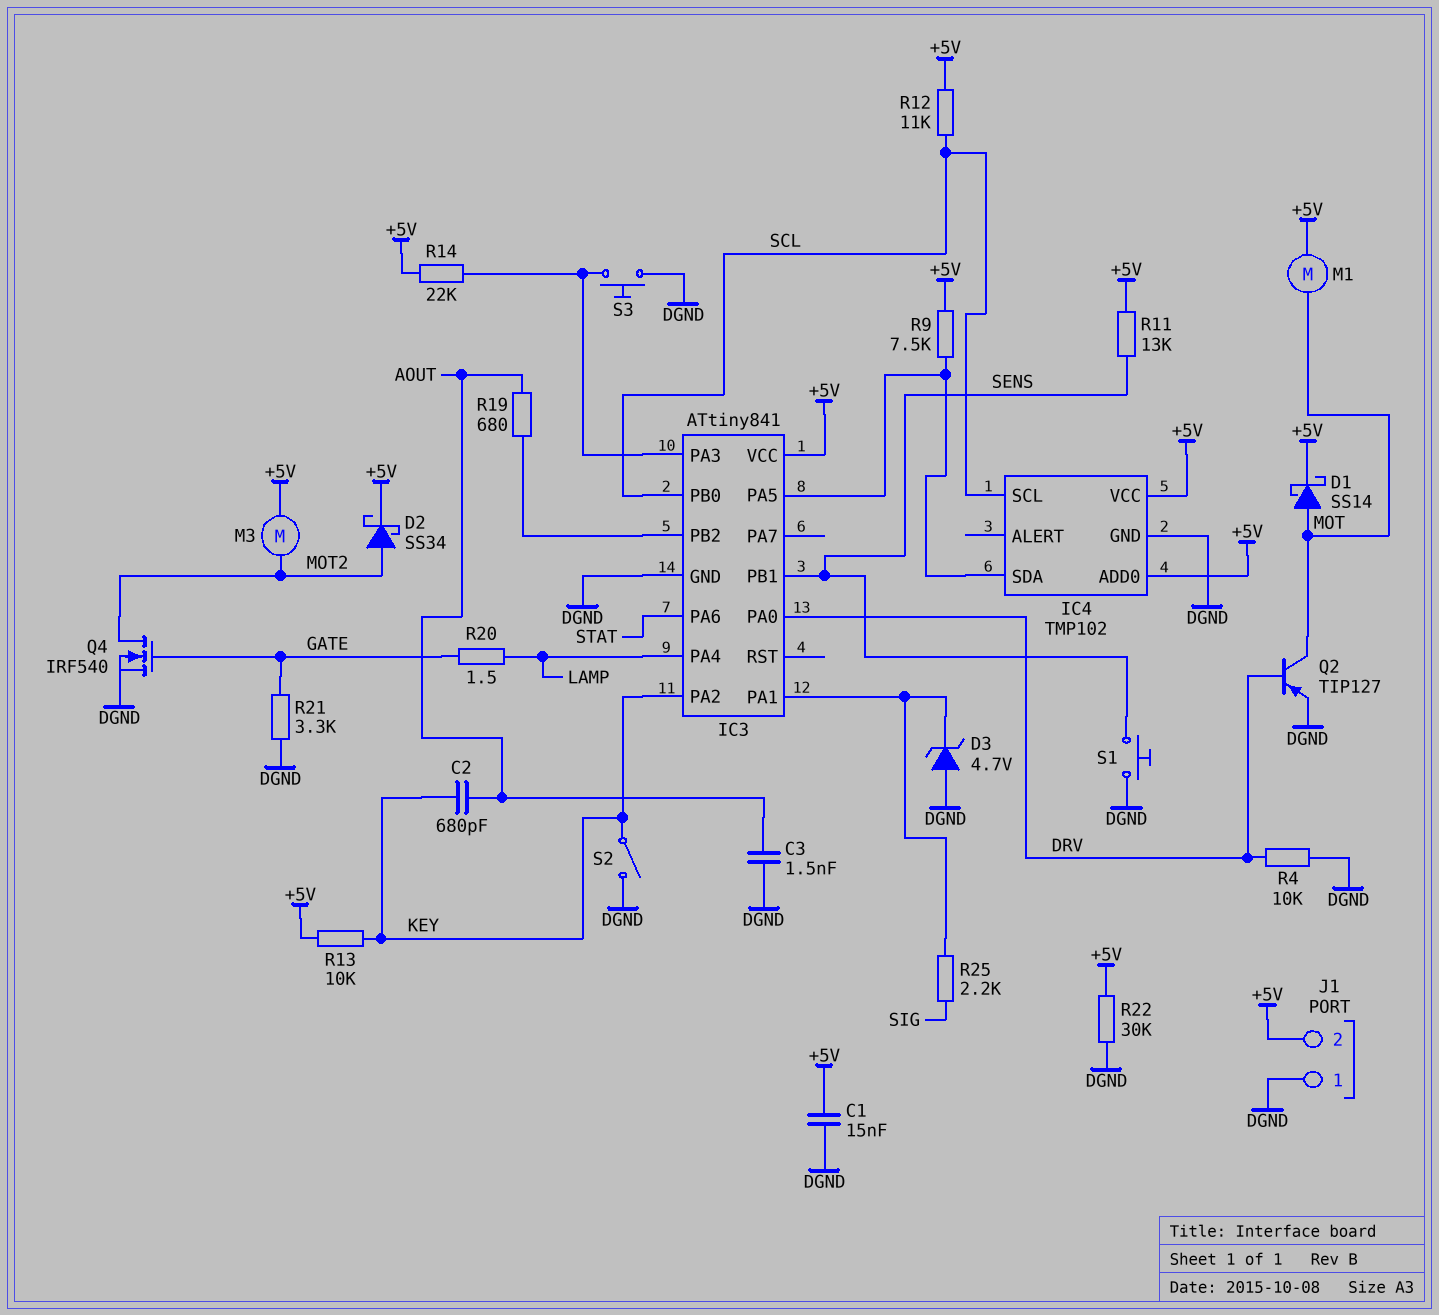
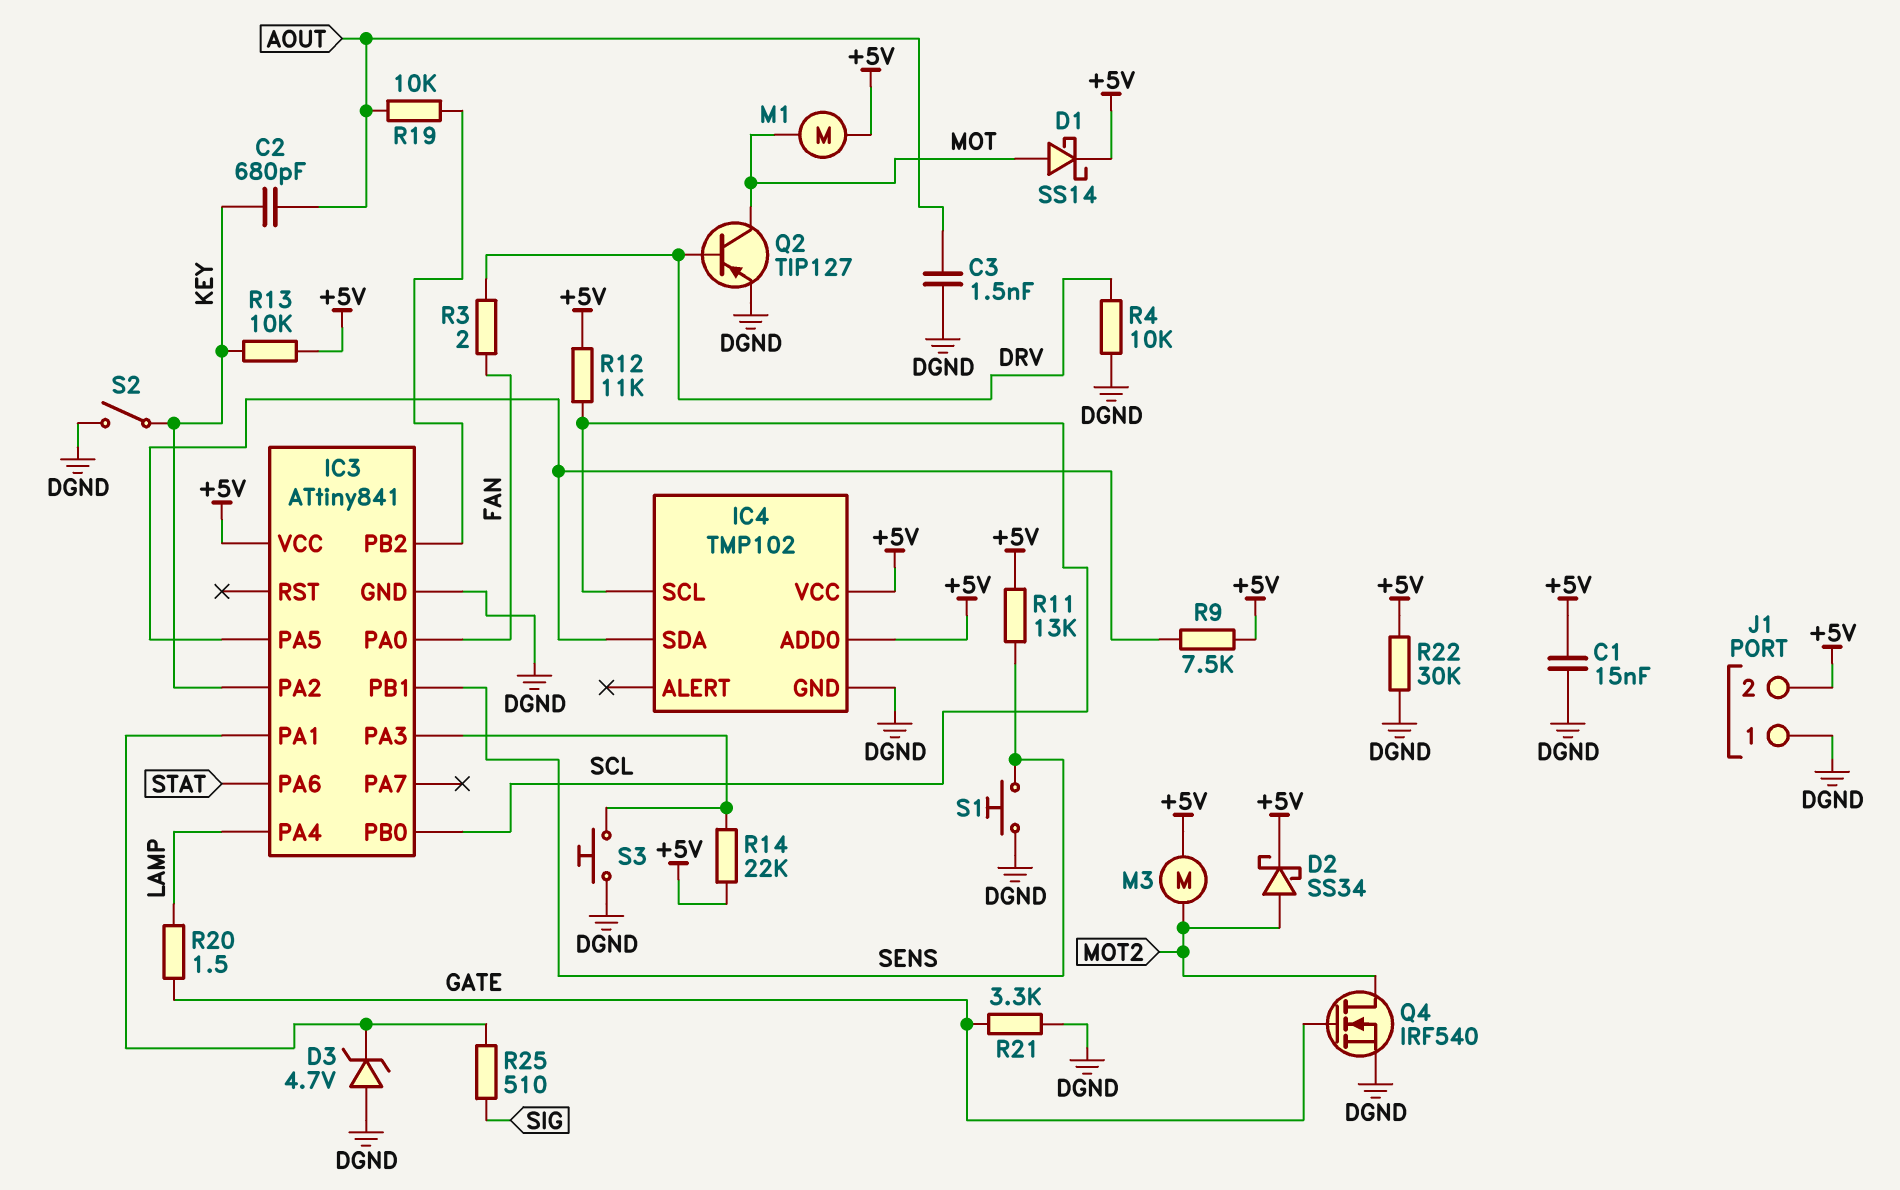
IC3 pin PA0: DRV -> FAN
R3: none -> 2 (DRV, FAN)
R19: 680 (AOUT, IC3/PB2) -> 10k (AOUT, IC3/PB2)
R25: 2.2k (IC3/PA1, SIG) -> 510 (IC3/PA1, SIG)

